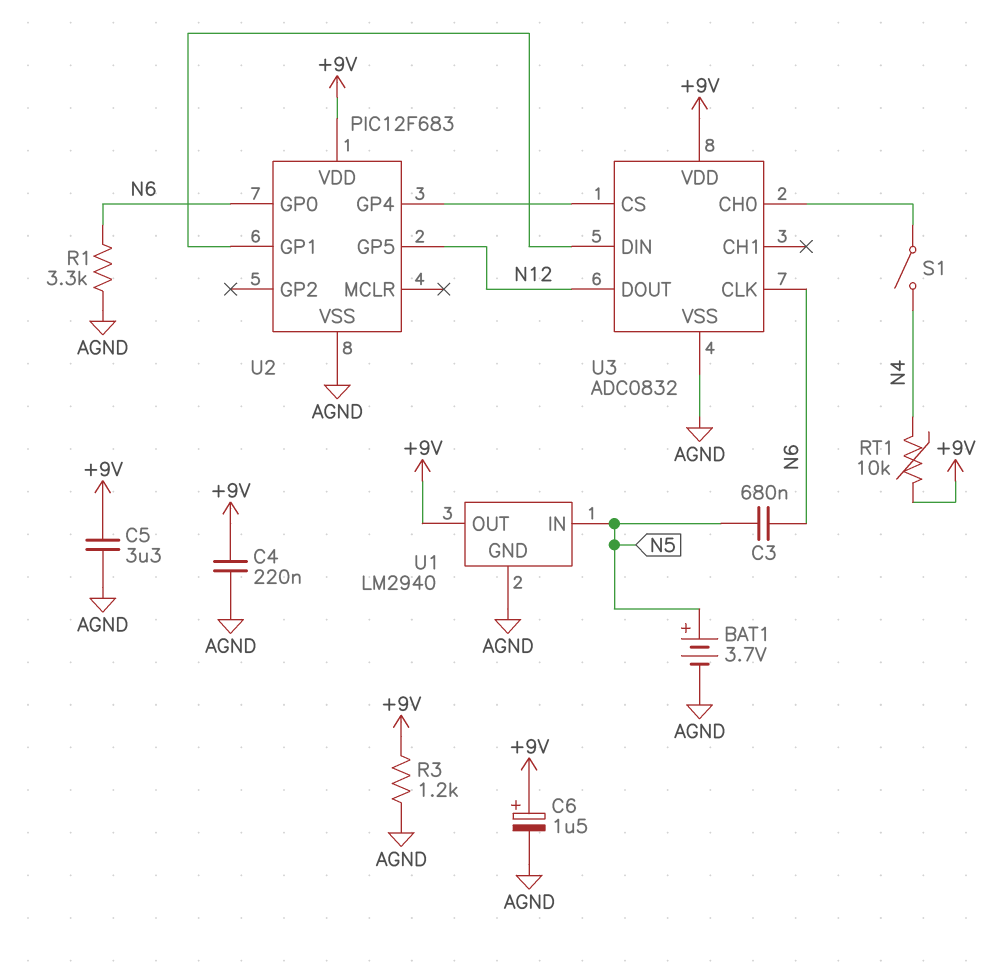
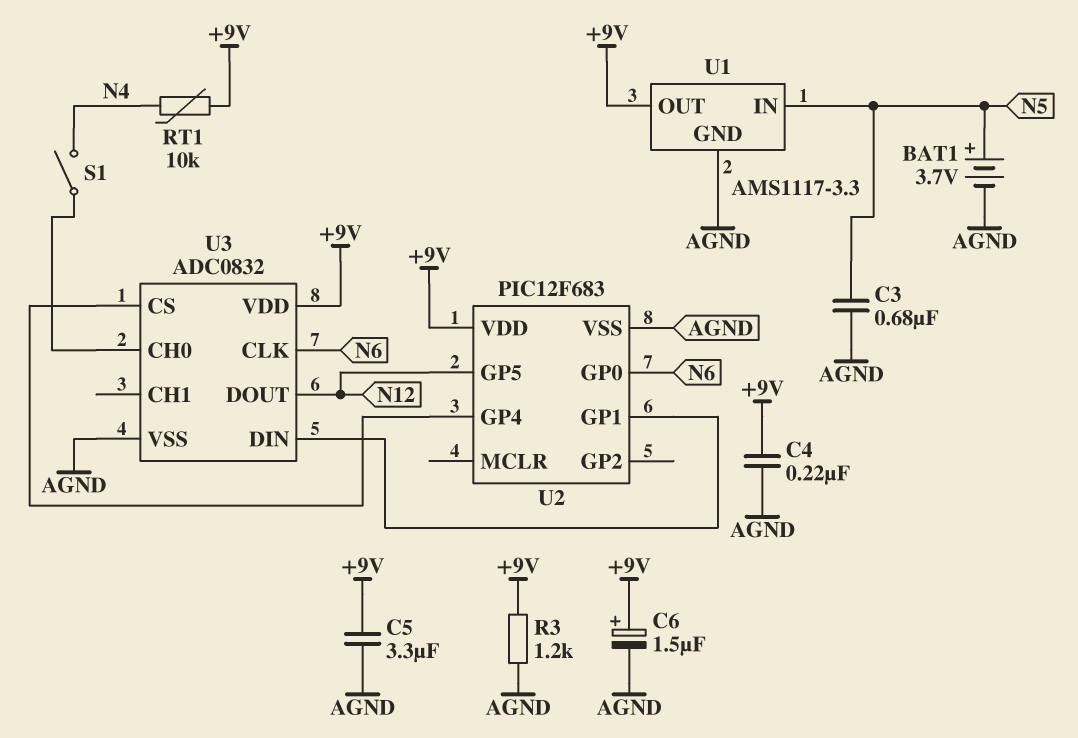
C3: 680nF (N5, N6) -> 680nF (AGND, N5)
R1: 3.3k (AGND, N6) -> none
U1: LM2940 -> AMS1117-3.3

